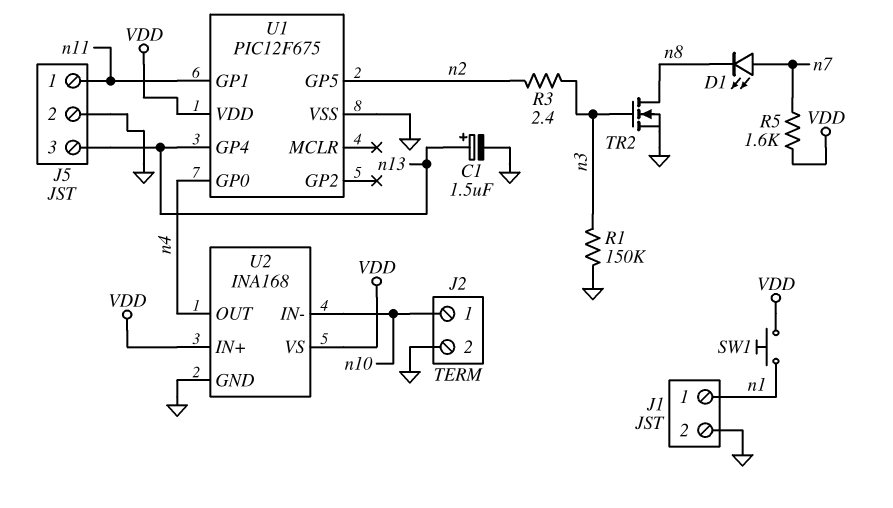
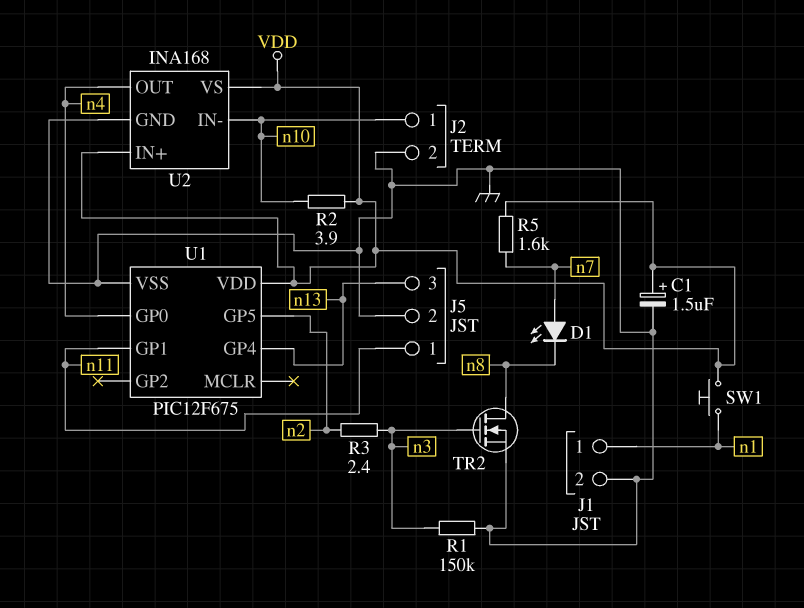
C1: 1.5uF (plus n13, minus GND) -> 1.5uF (plus VDD, minus GND)
R2: none -> 3.9 (VDD, n10)

